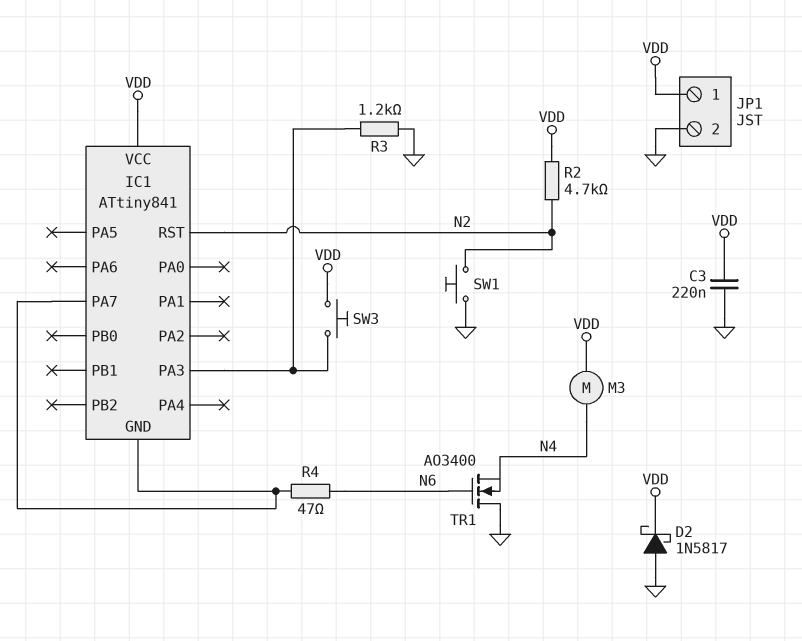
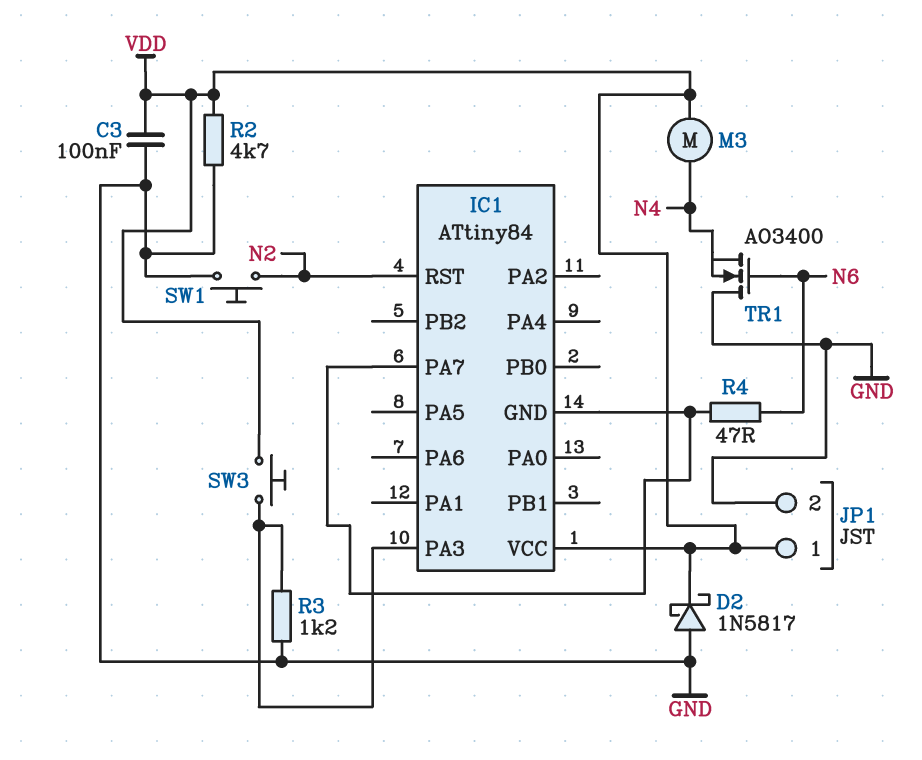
C3: 220nF (GND, VDD) -> 100nF (GND, VDD)
IC1: ATtiny841 -> ATtiny84
R2: 4.7k (N2, VDD) -> 4.7k (GND, VDD)

